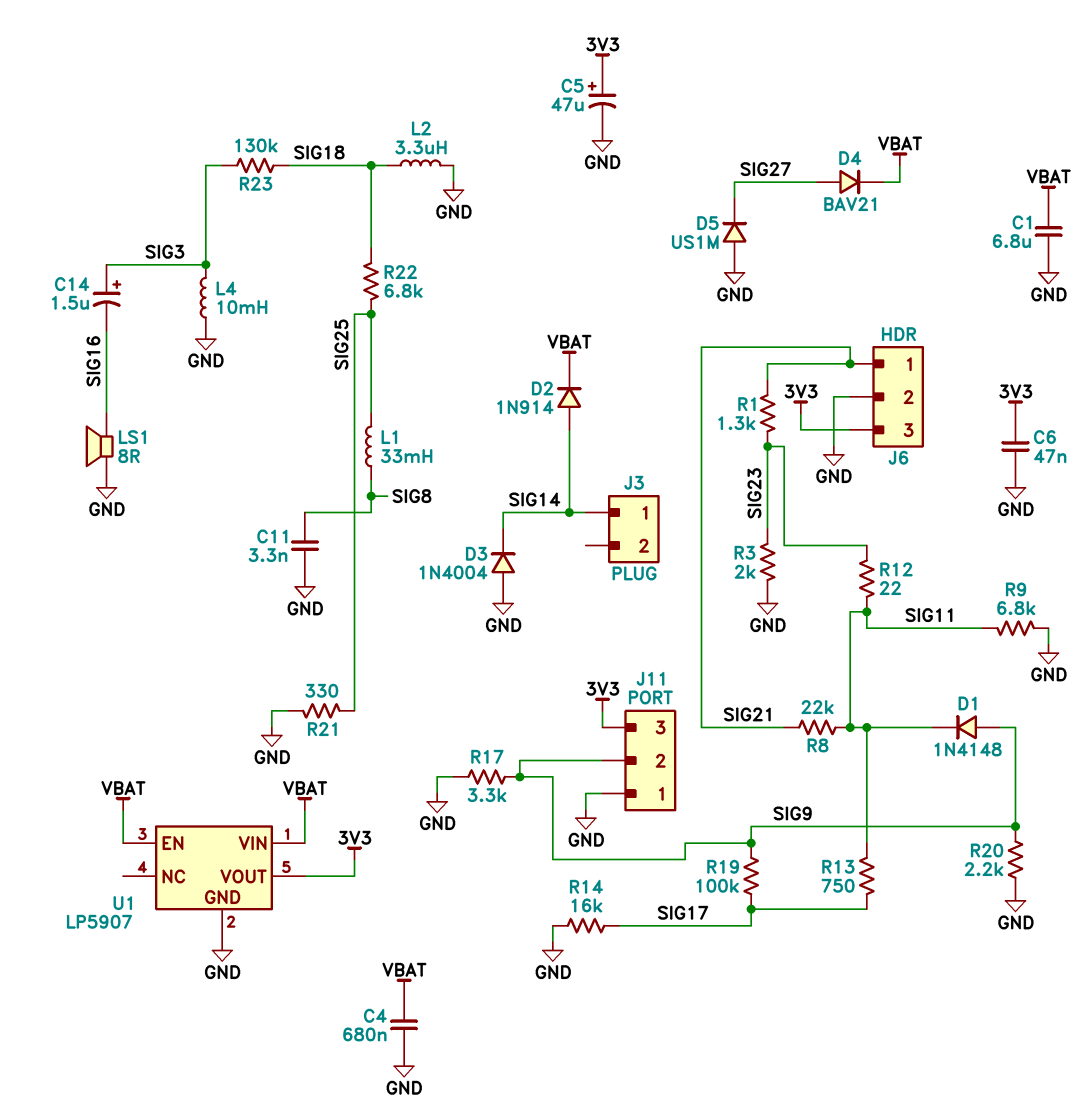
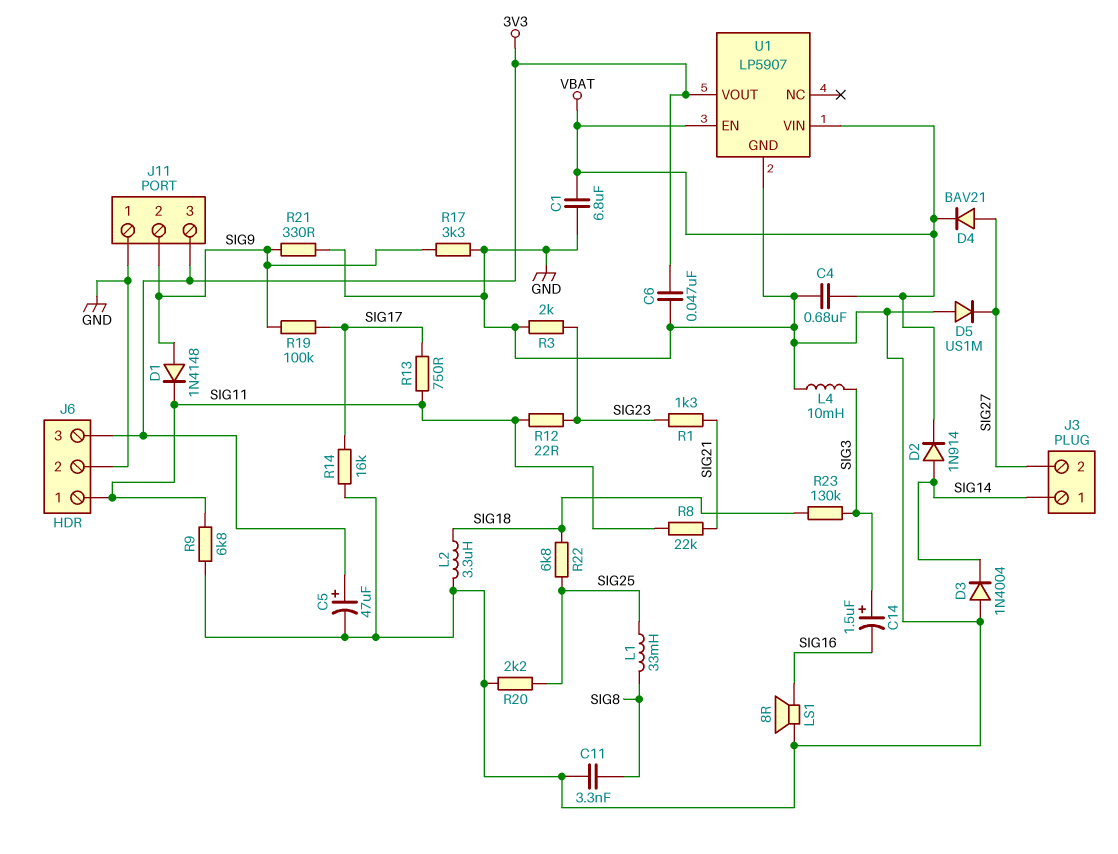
J3 pin 2: none -> SIG27
J6 pin 1: SIG21 -> SIG11
R20: 2.2k (GND, SIG9) -> 2.2k (GND, SIG25)
R21: 330 (GND, SIG25) -> 330 (GND, SIG9)

